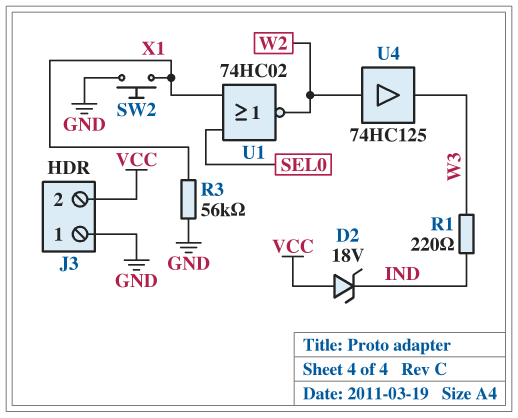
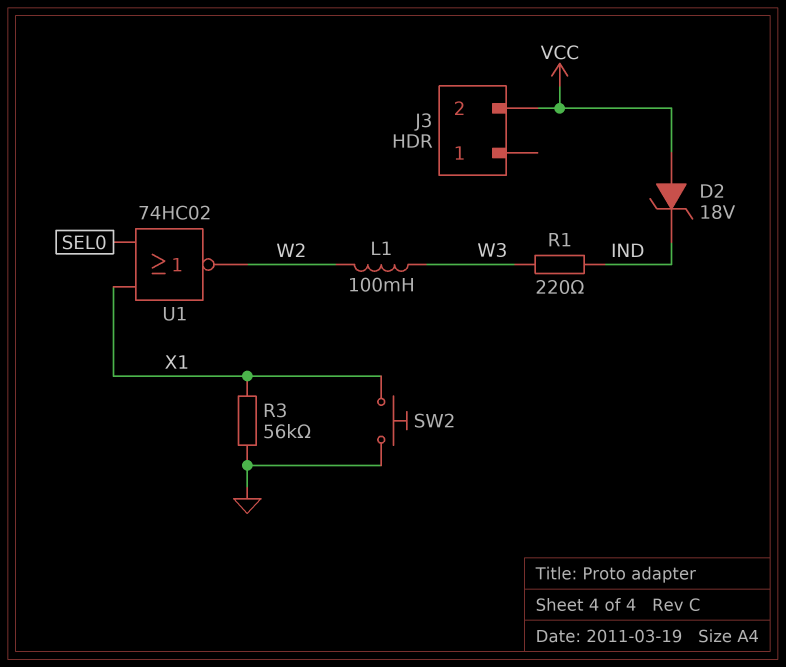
J3 pin 1: GND -> none
L1: none -> 100mH (W2, W3)
U4: buffer 74HC125 (in W2, out W3) -> none

